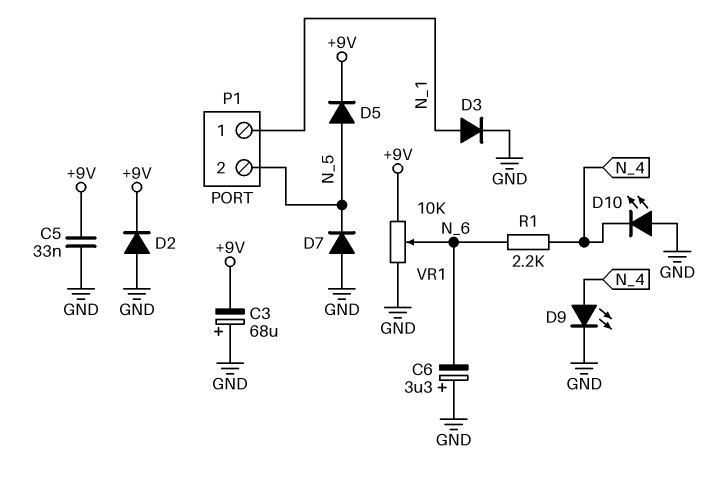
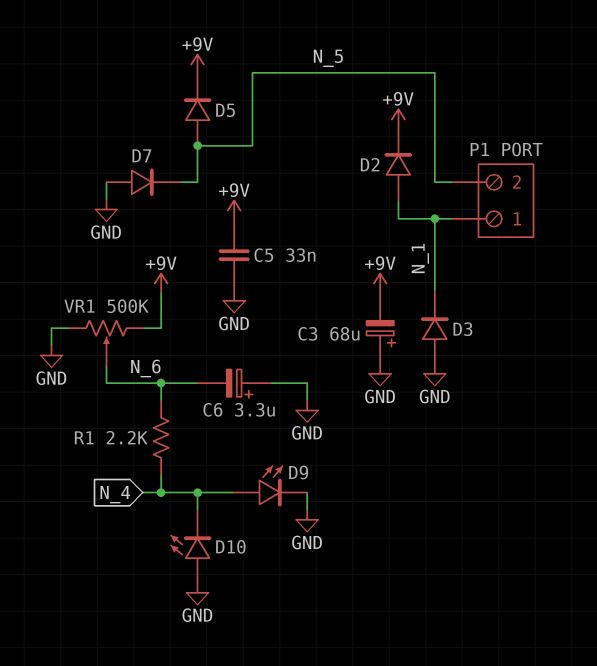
D2: diode (A GND, K +9V) -> diode (A N_1, K +9V)
D3: diode (A N_1, K GND) -> diode (A GND, K N_1)
VR1: 10k (+9V, GND, wiper N_6) -> 500k (+9V, GND, wiper N_6)

